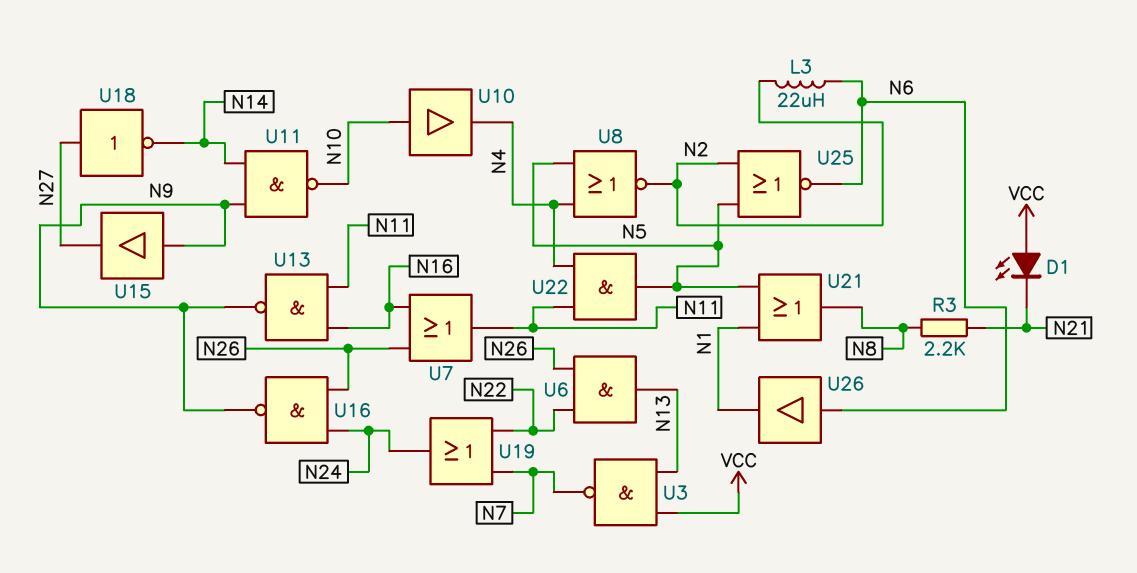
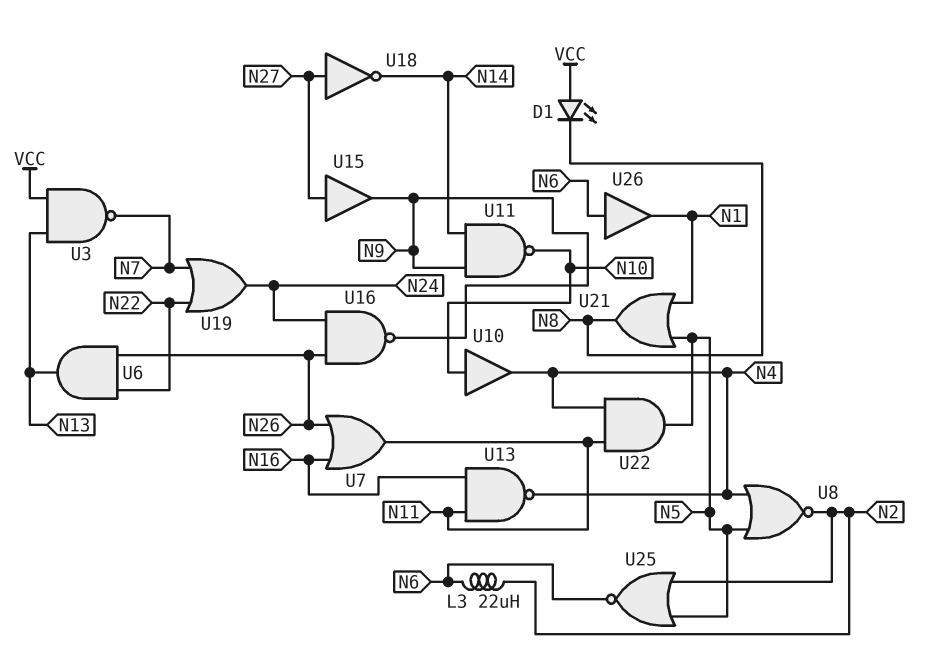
D1: LED (A VCC, K N21) -> LED (A VCC, K N8)
R3: 2.2k (N8, N21) -> none
U13: NAND (in N11, in N16, out N9) -> NAND (in N11, in N16, out N4)
U15: buffer (in N9, out N27) -> buffer (in N27, out N9)

